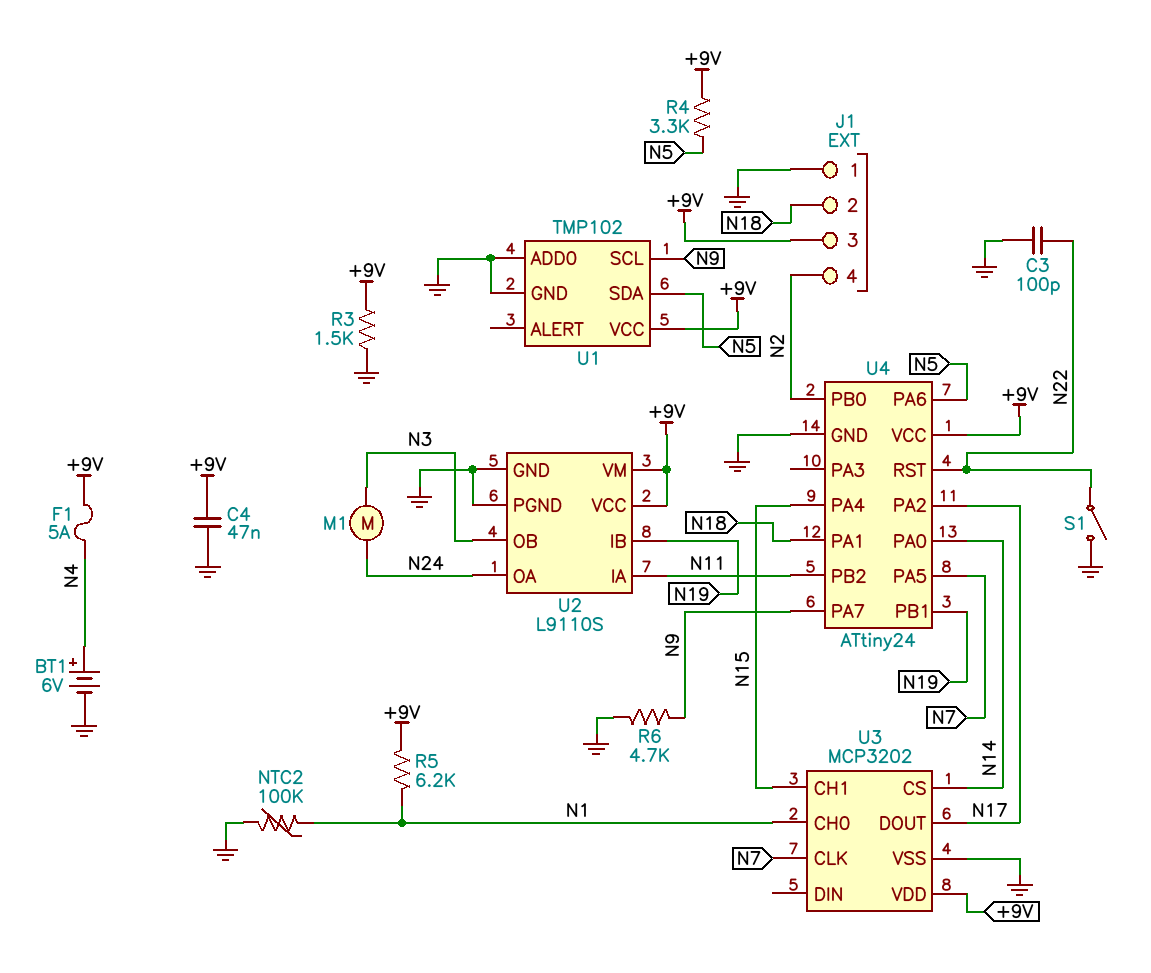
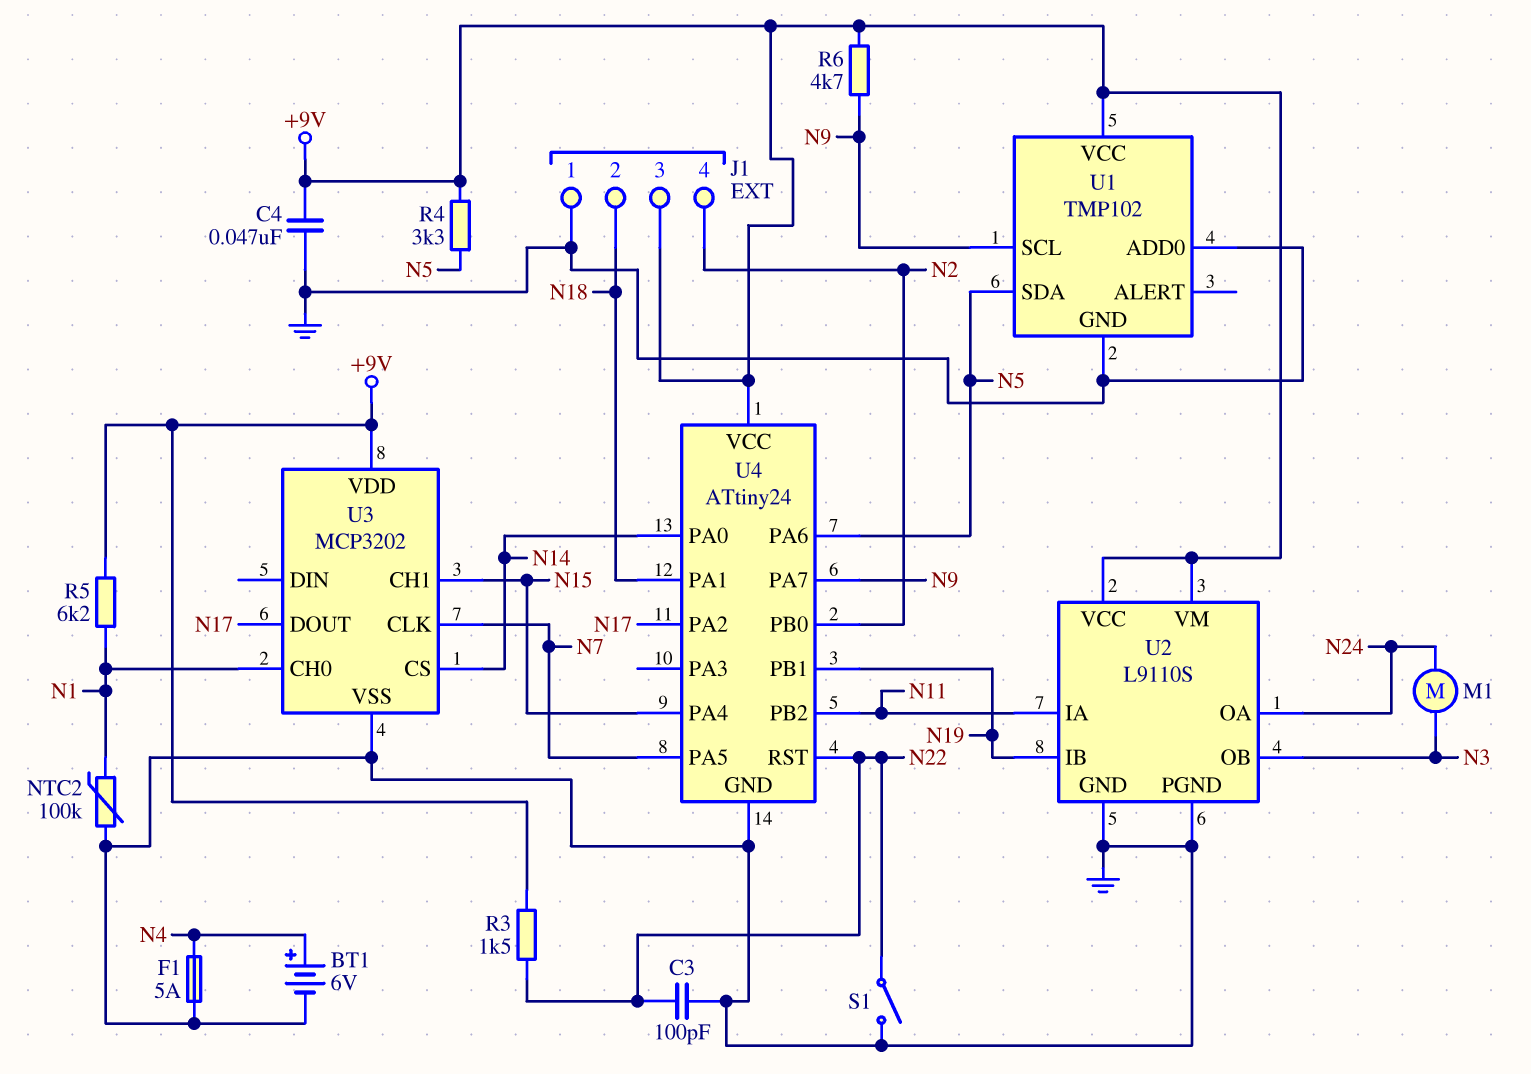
F1: 5A (+9V, N4) -> 5A (GND, N4)
R3: 1.5k (+9V, GND) -> 1.5k (+9V, N22)
R6: 4.7k (GND, N9) -> 4.7k (+9V, N9)

